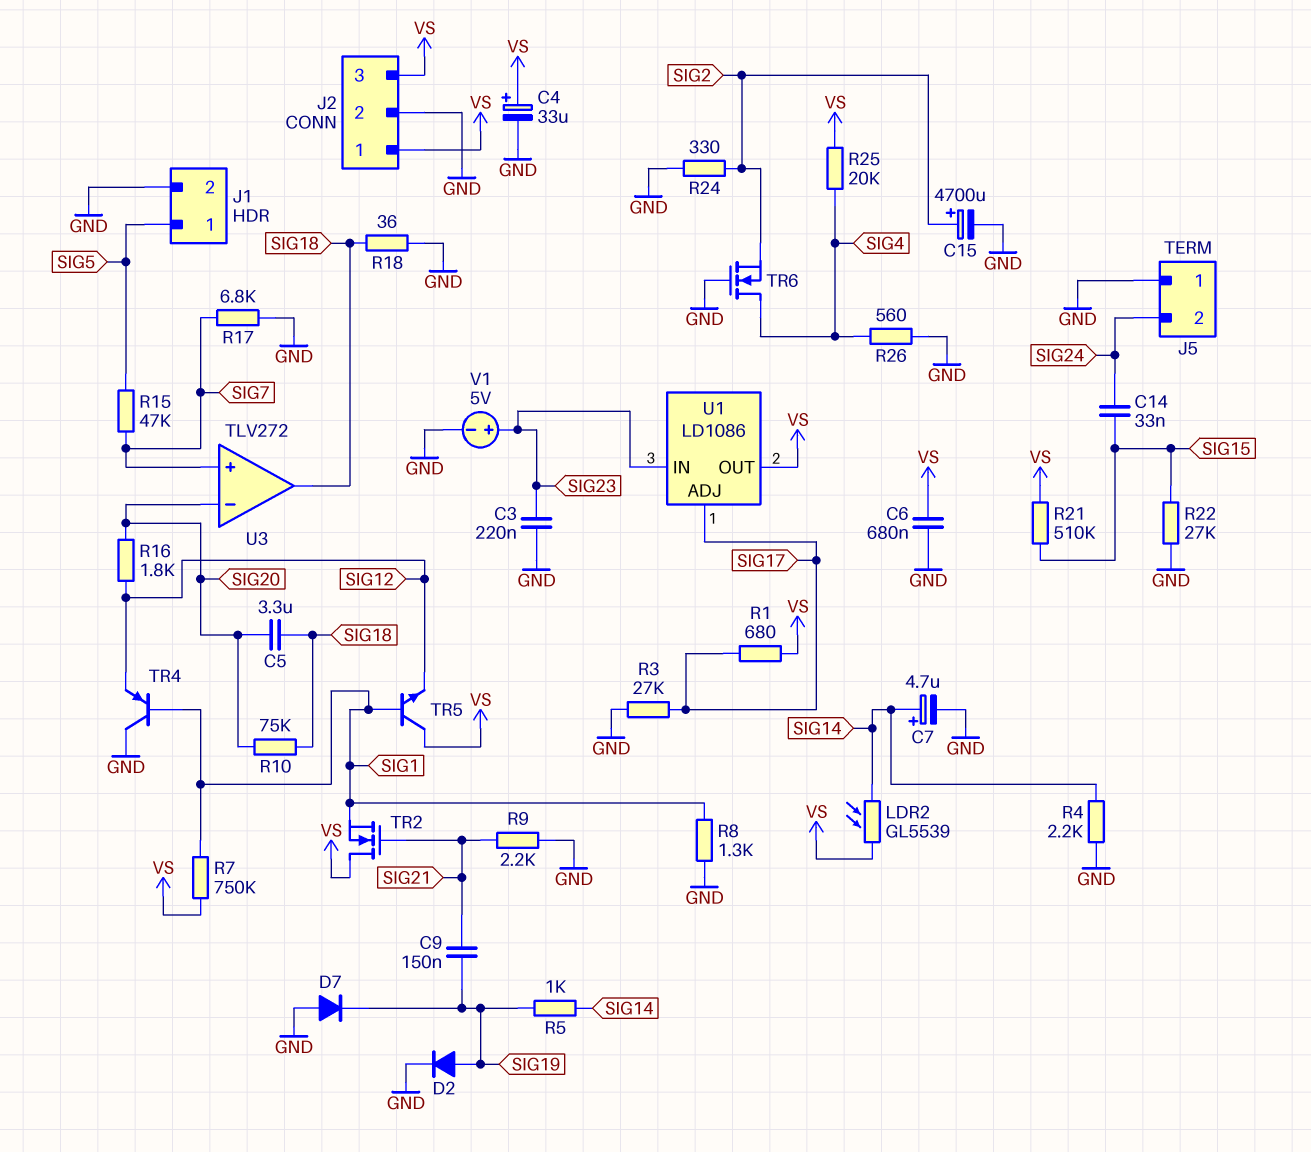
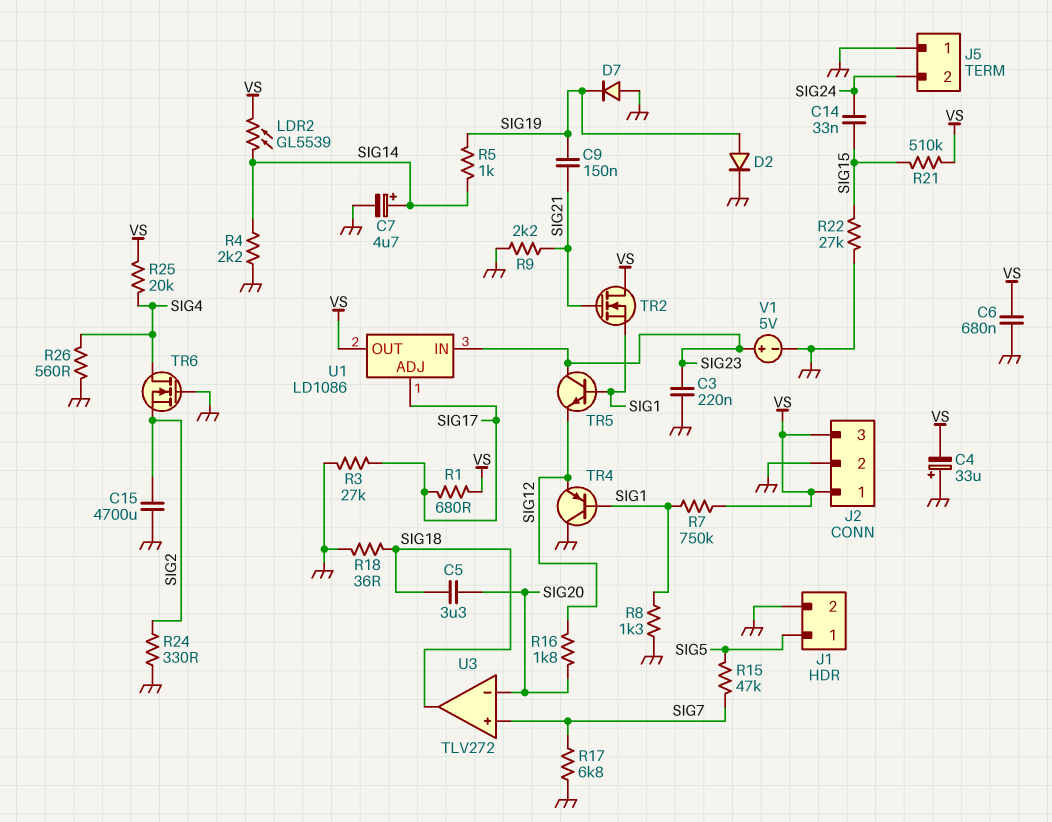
C4: 33uF (plus VS, minus GND) -> 33uF (plus GND, minus VS)
C15: 4700uF (plus SIG2, minus GND) -> 4700uF (GND, SIG2)
R10: 75k (SIG18, SIG20) -> none
TR5: NPN (B SIG1, C VS, E SIG12) -> NPN (B SIG1, C SIG23, E SIG12)

